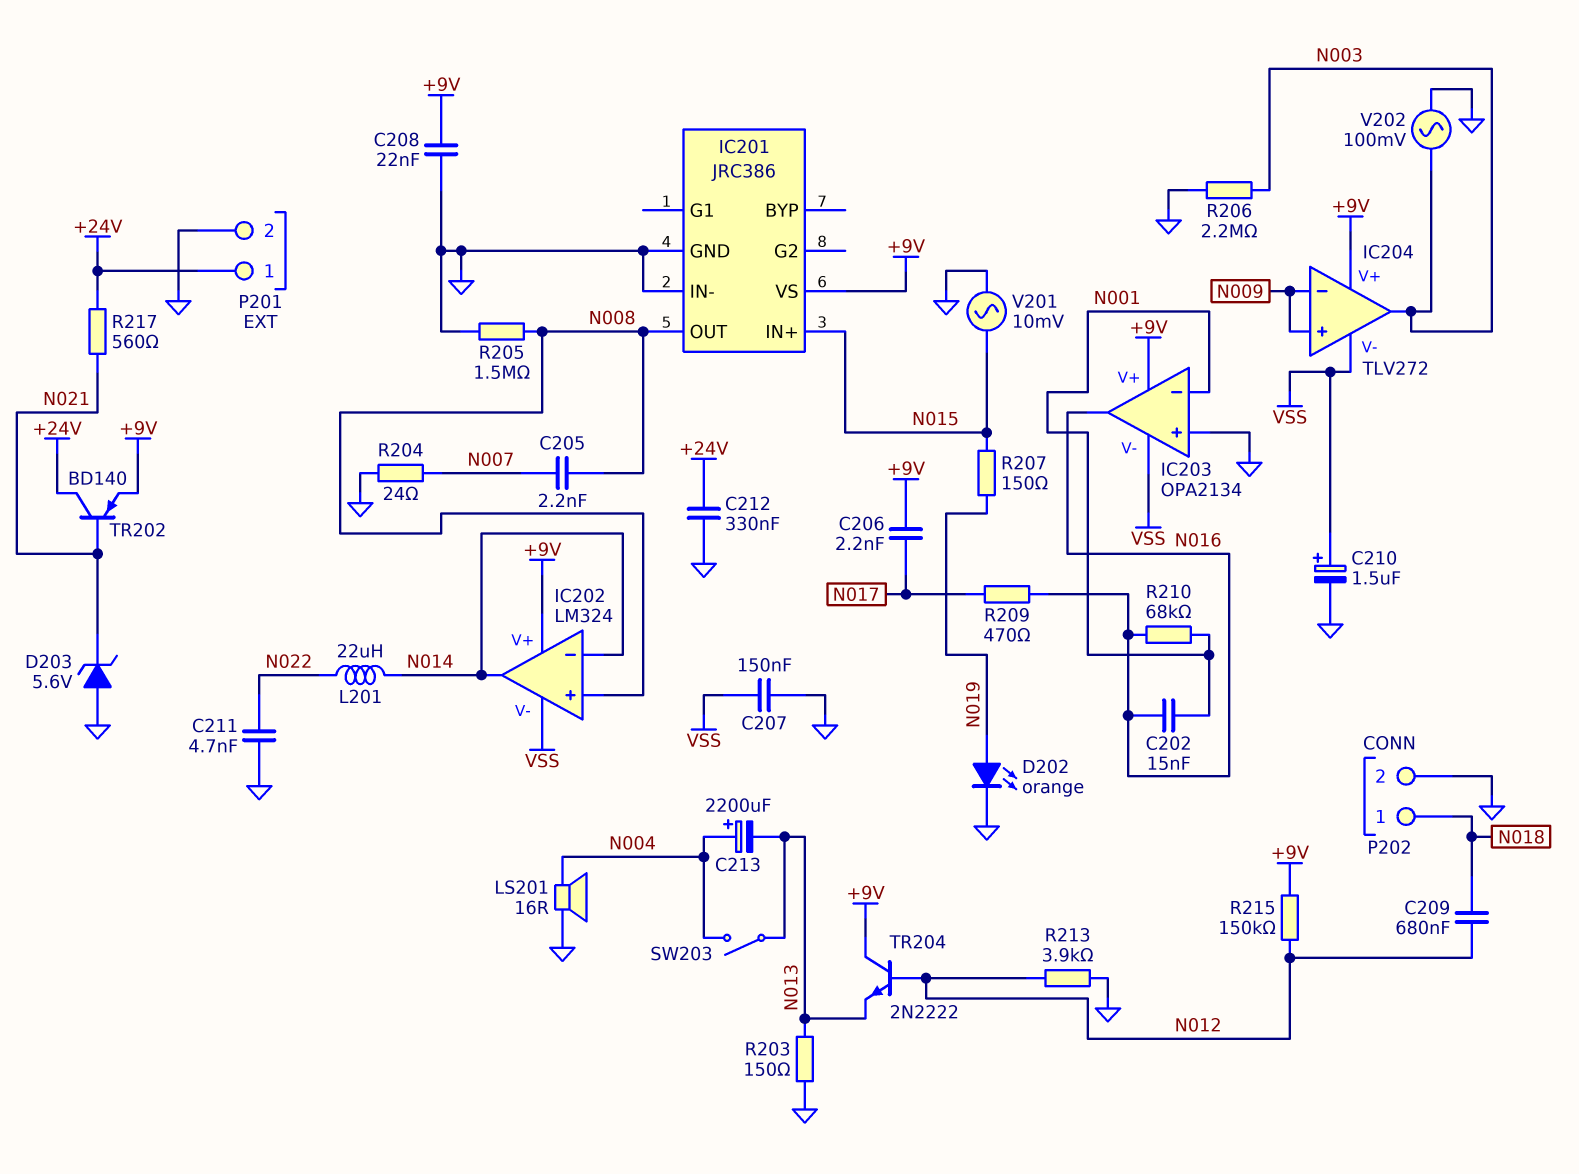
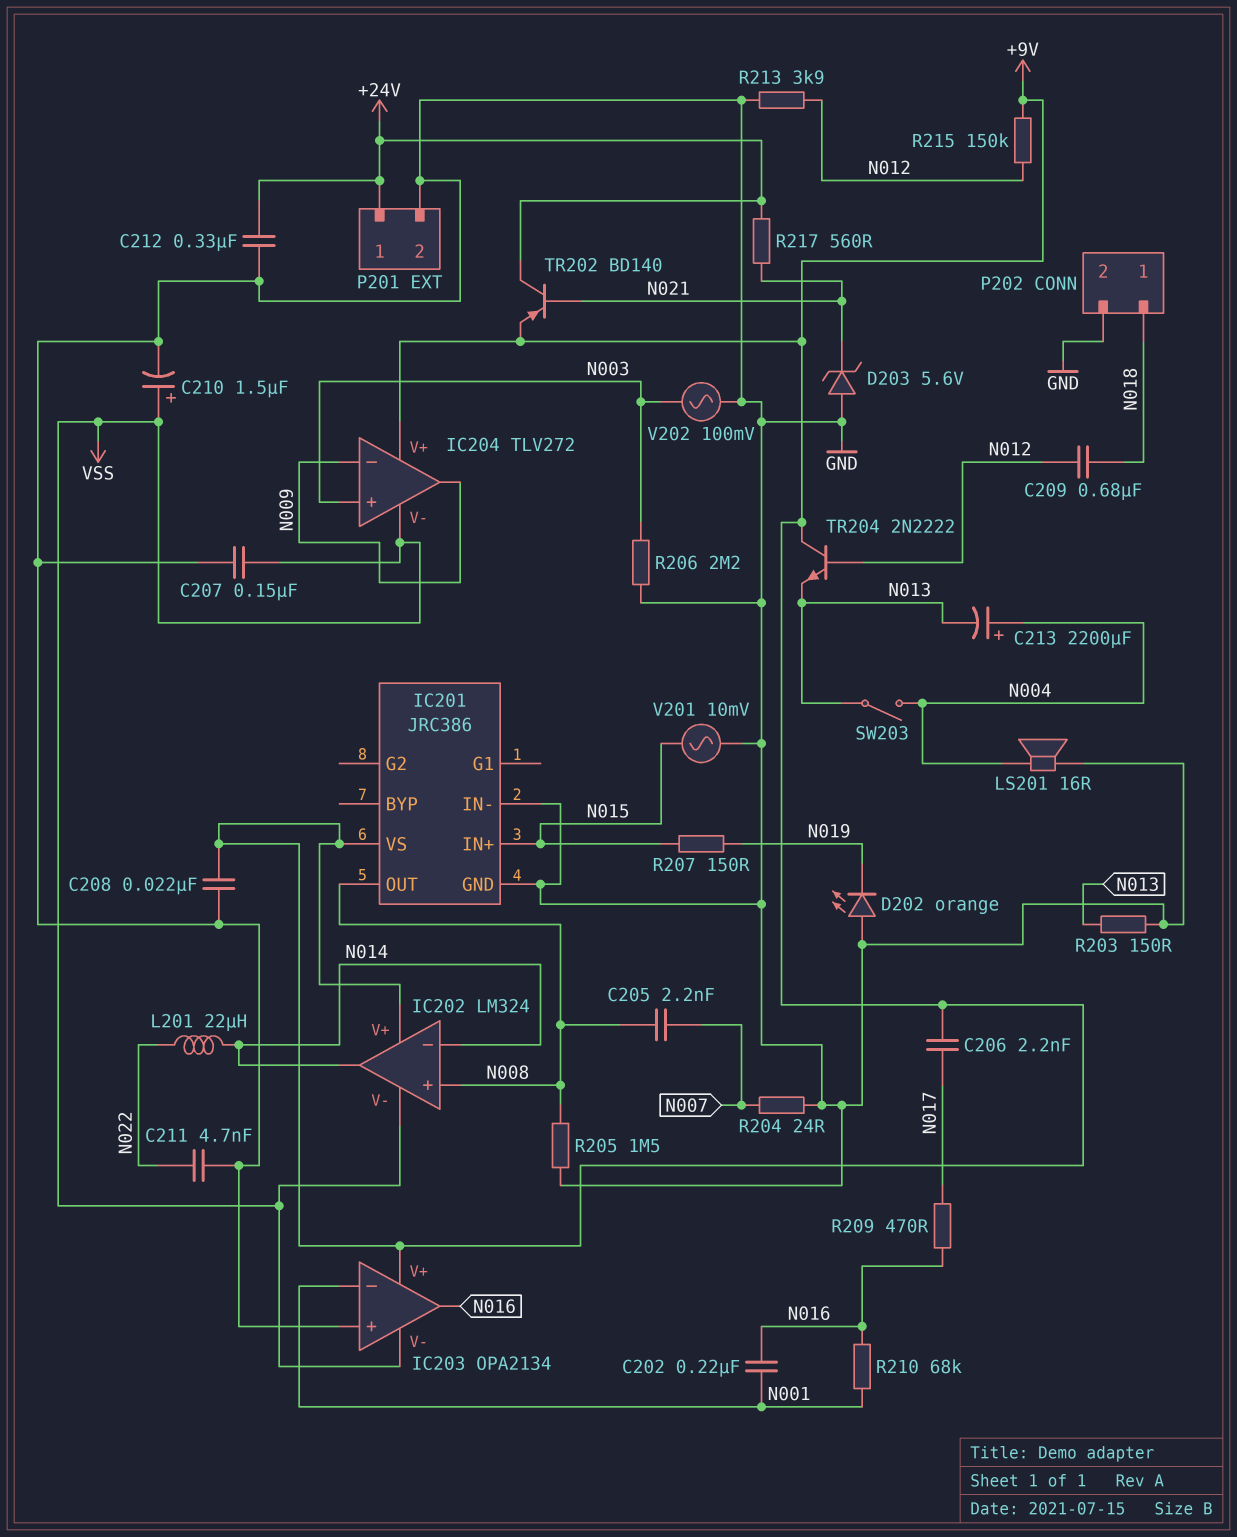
C202: 15nF (N001, N016) -> 220nF (N001, N016)
D202: LED orange (A N019, K GND) -> LED orange (A GND, K N019)
IC204 pin in+: N009 -> N003
IC204 pin out: N003 -> N009

